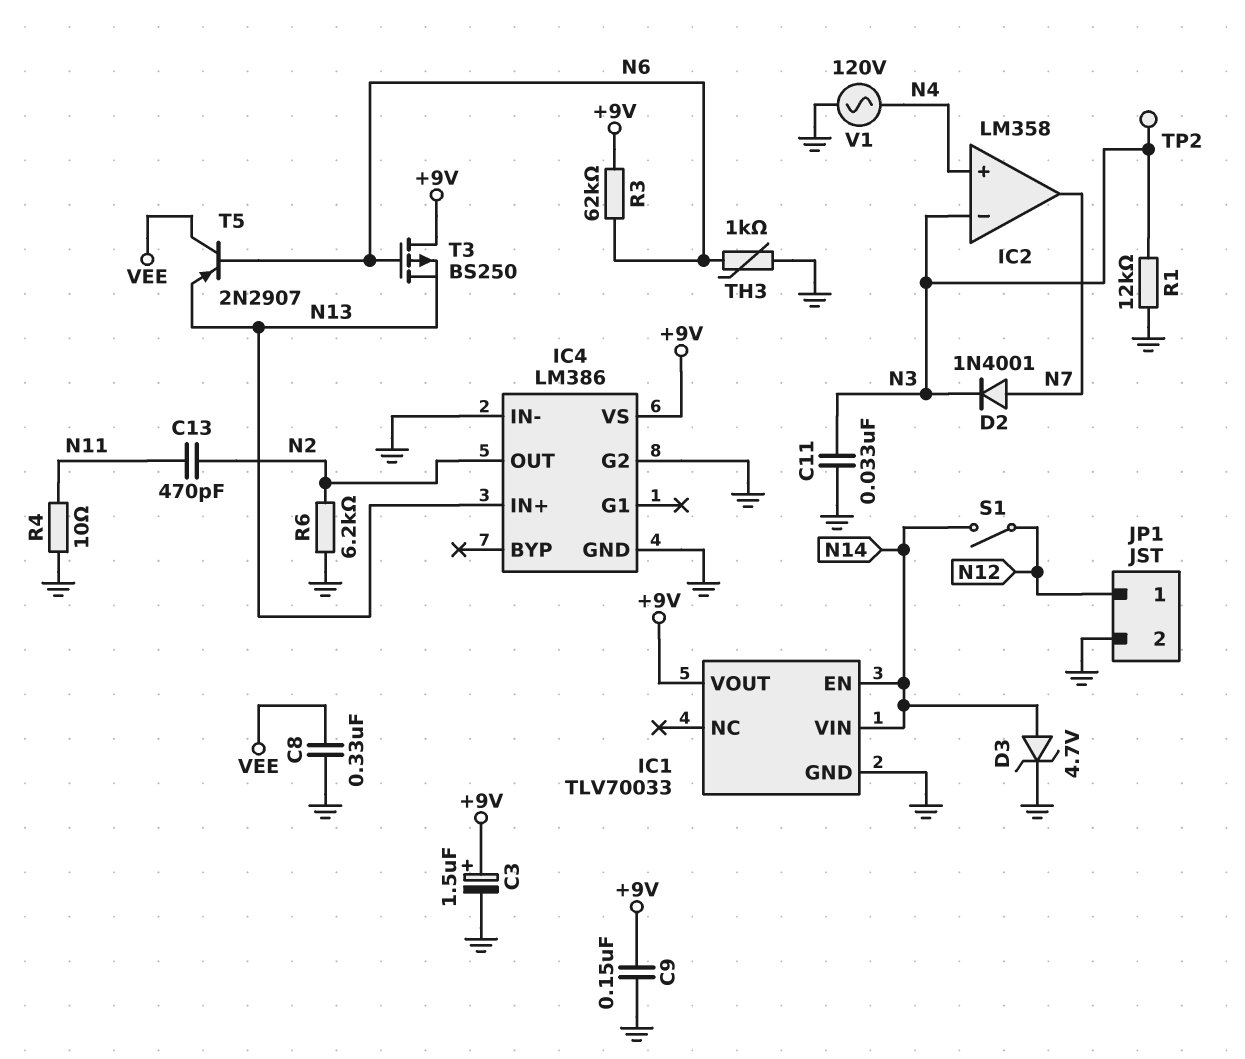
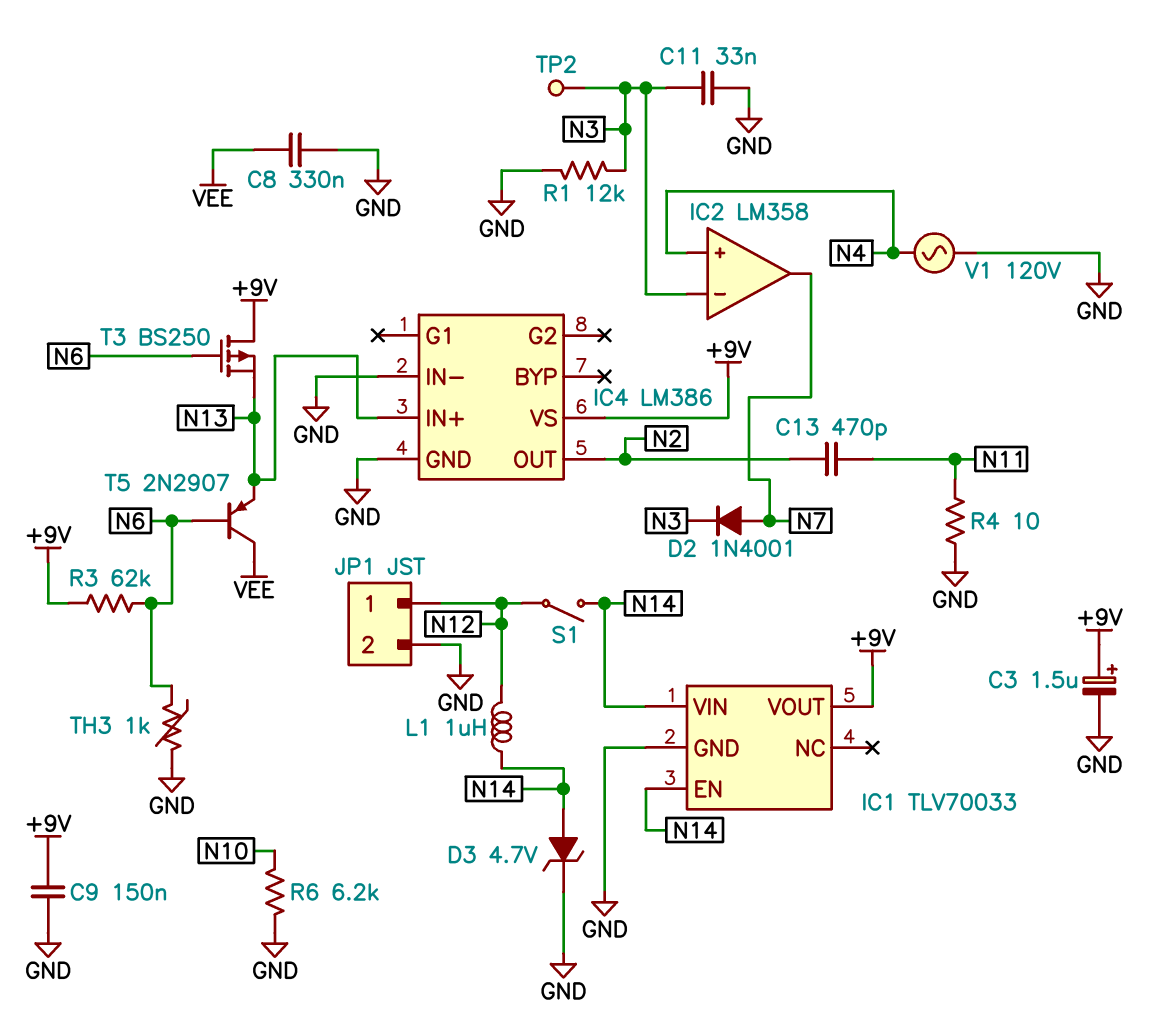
IC4 pin G2: GND -> none
L1: none -> 1uH (N12, N14)
R6: 6.2k (GND, N2) -> 6.2k (GND, N10)

